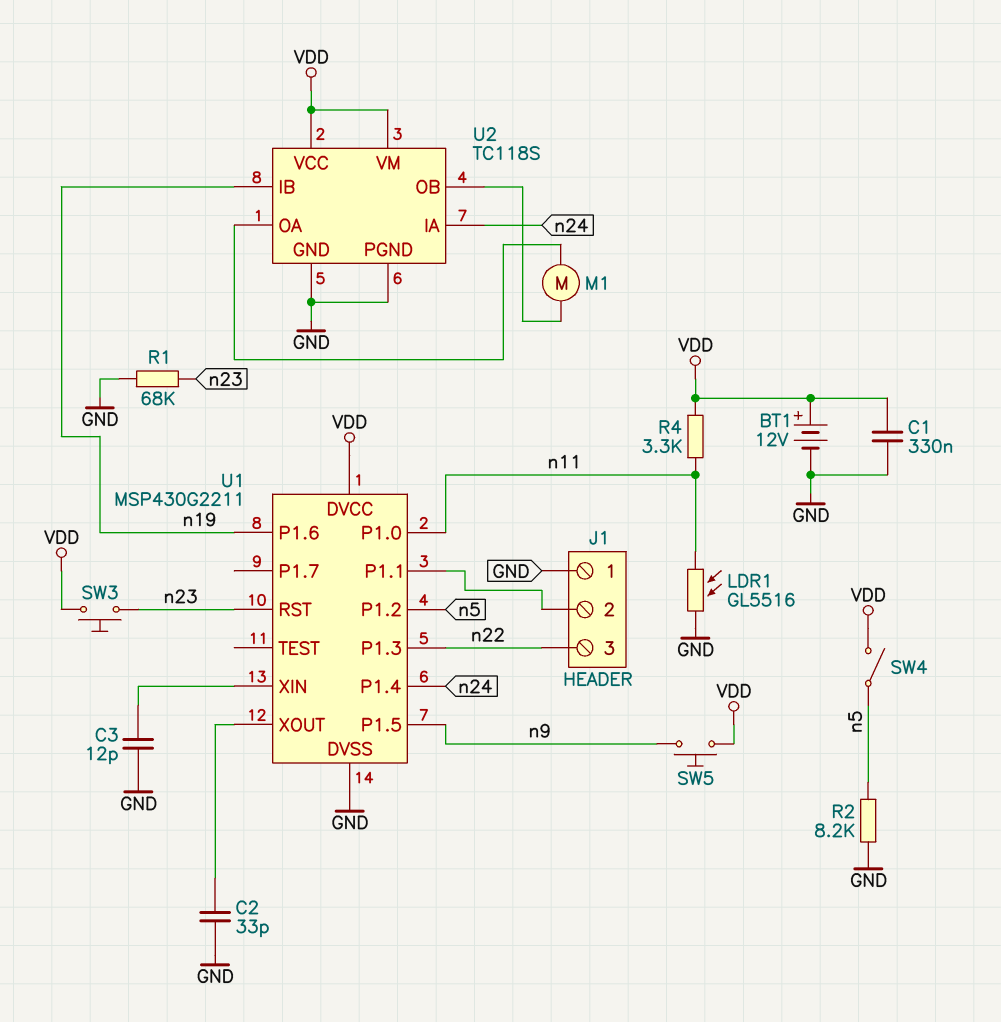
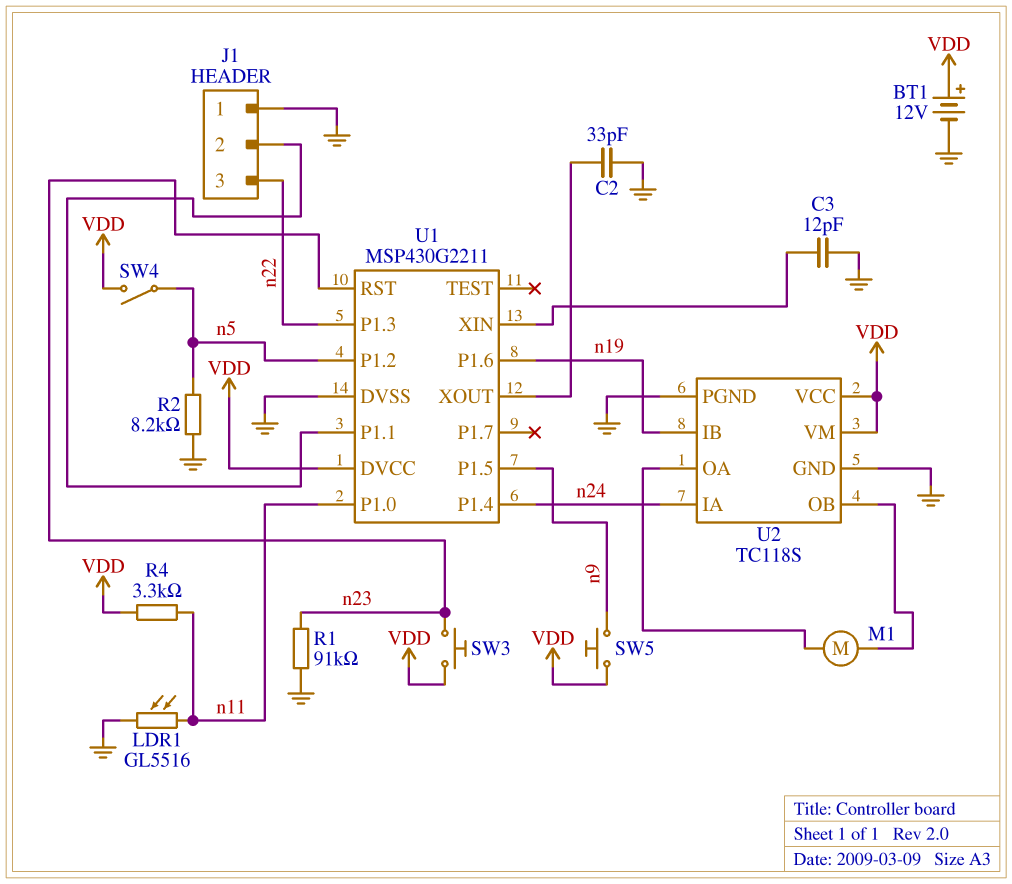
C1: 330nF (GND, VDD) -> none
R1: 68k (GND, n23) -> 91k (GND, n23)

